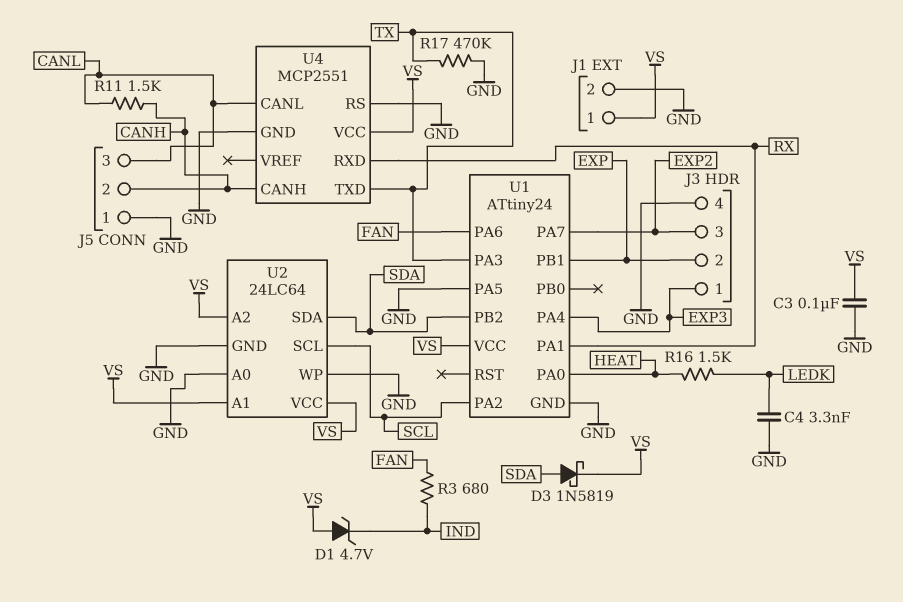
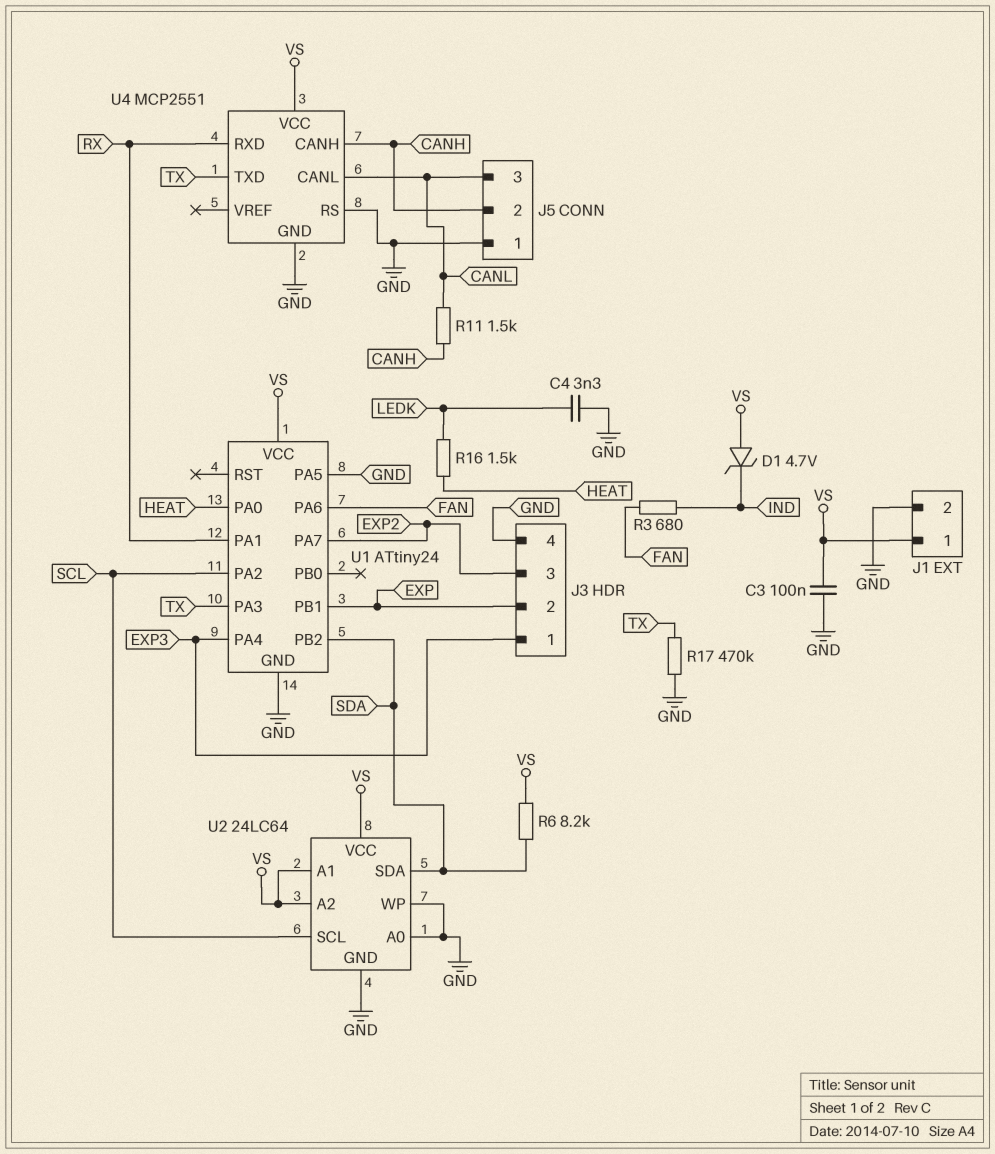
D3: schottky 1N5819 (A SDA, K VS) -> none
R6: none -> 8.2k (SDA, VS)

